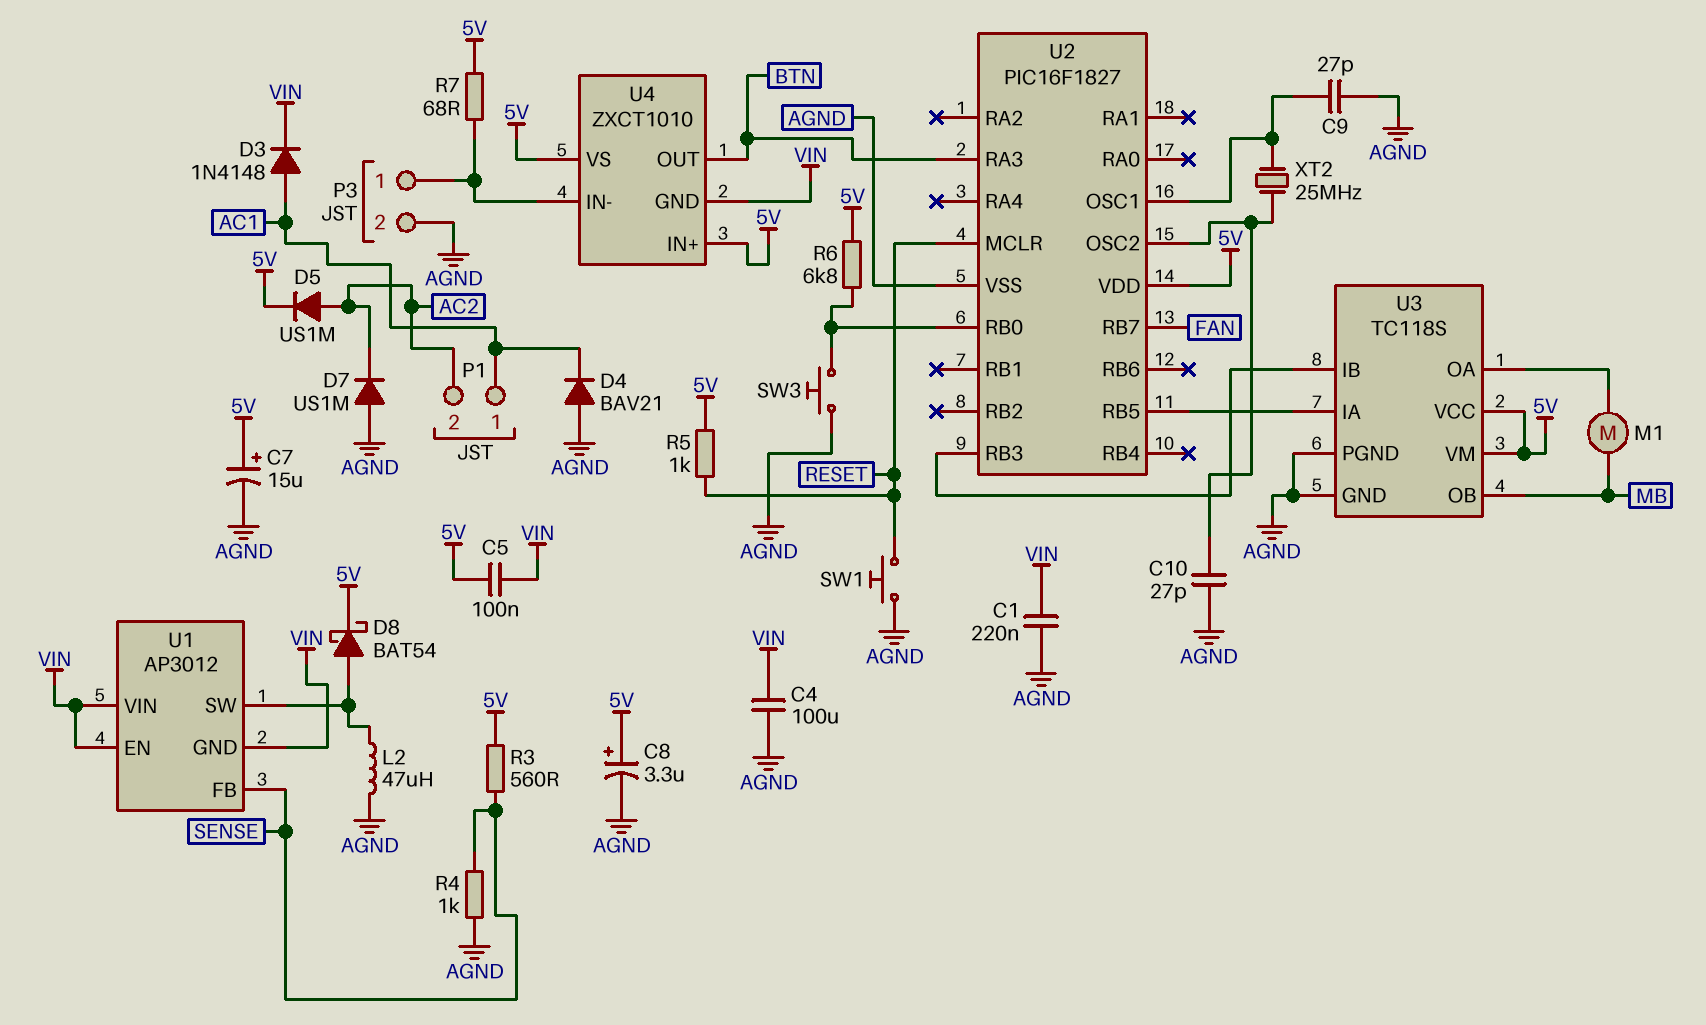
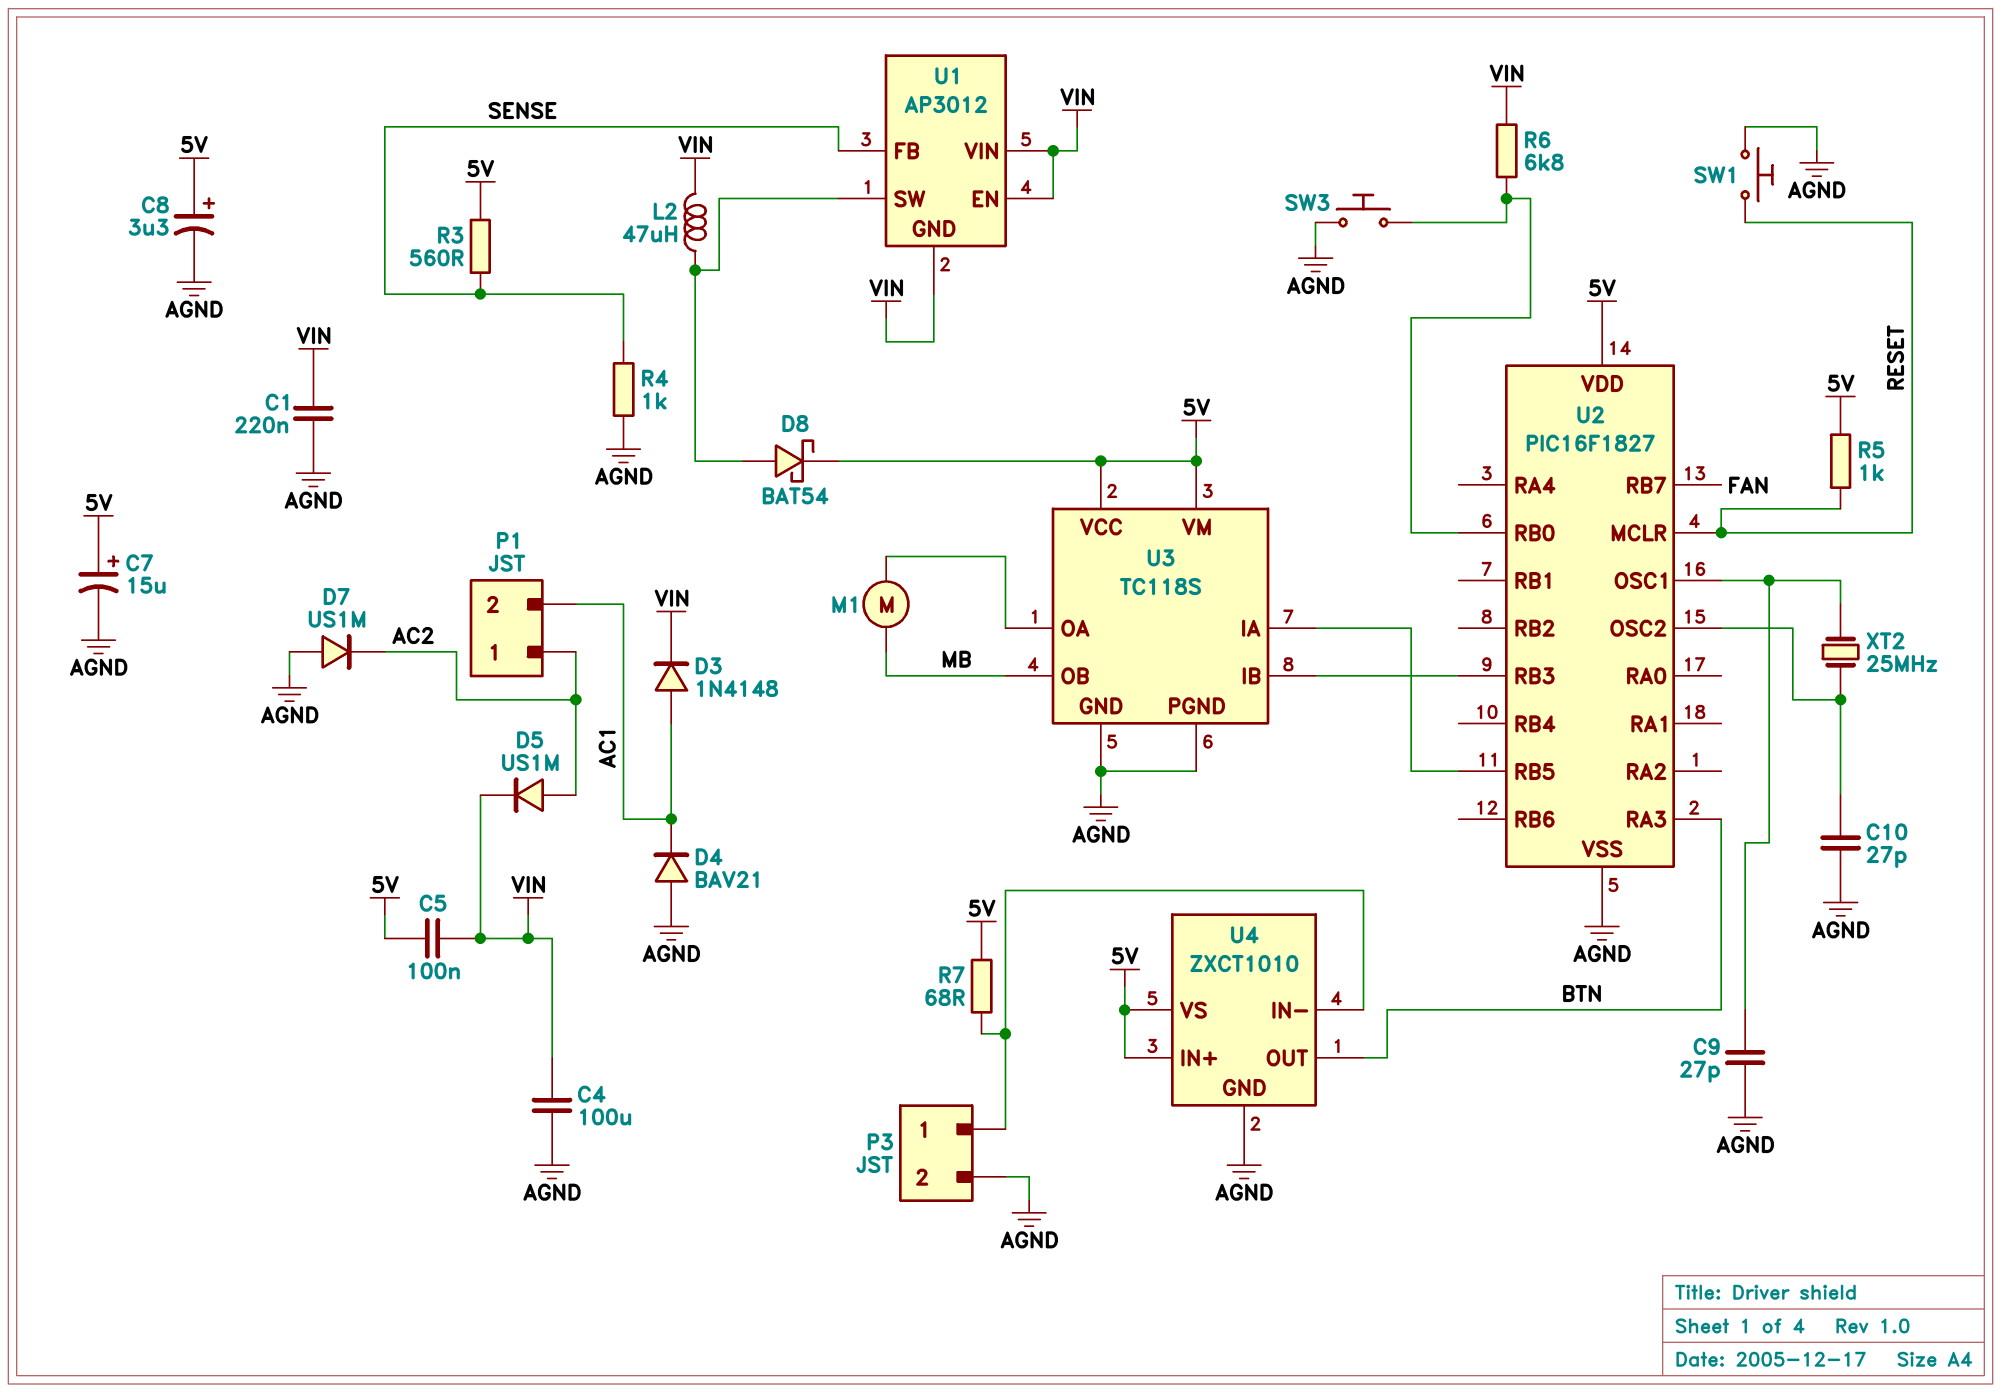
D5: diode US1M (A AC2, K 5V) -> diode US1M (A AC2, K VIN)
L2: 47uH (AGND, U1/SW) -> 47uH (U1/SW, VIN)
P1 pin 1: AC1 -> AC2
P1 pin 2: AC2 -> AC1
R6: 6.8k (5V, U2/RB0) -> 6.8k (U2/RB0, VIN)
U4 pin GND: VIN -> AGND

